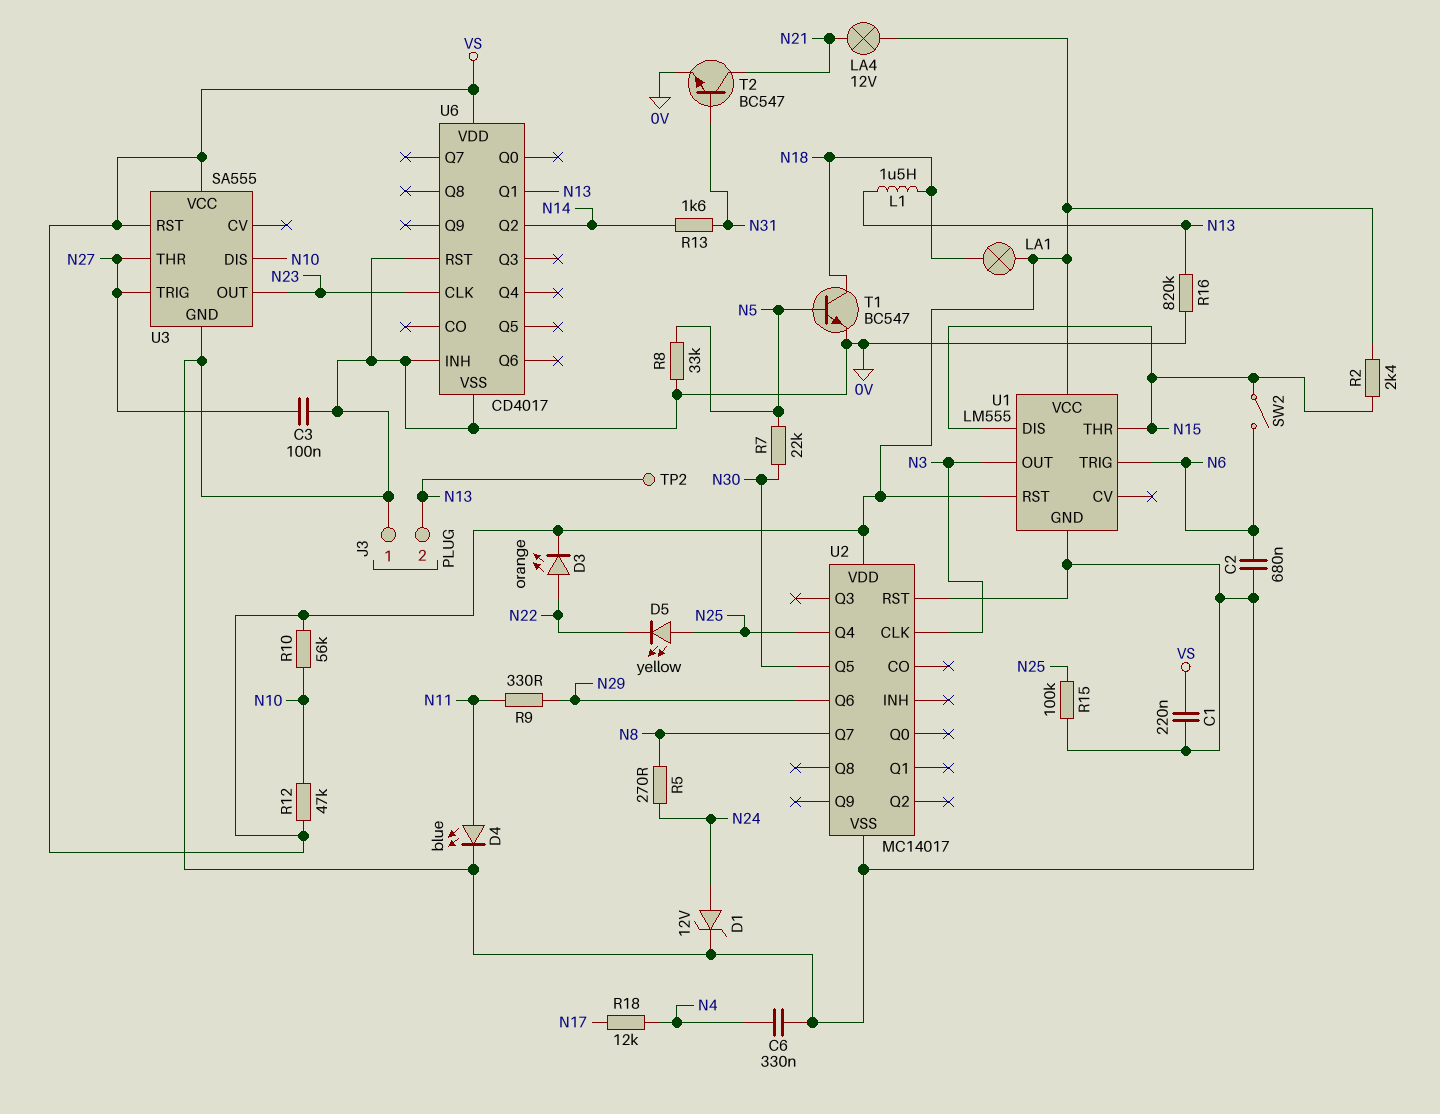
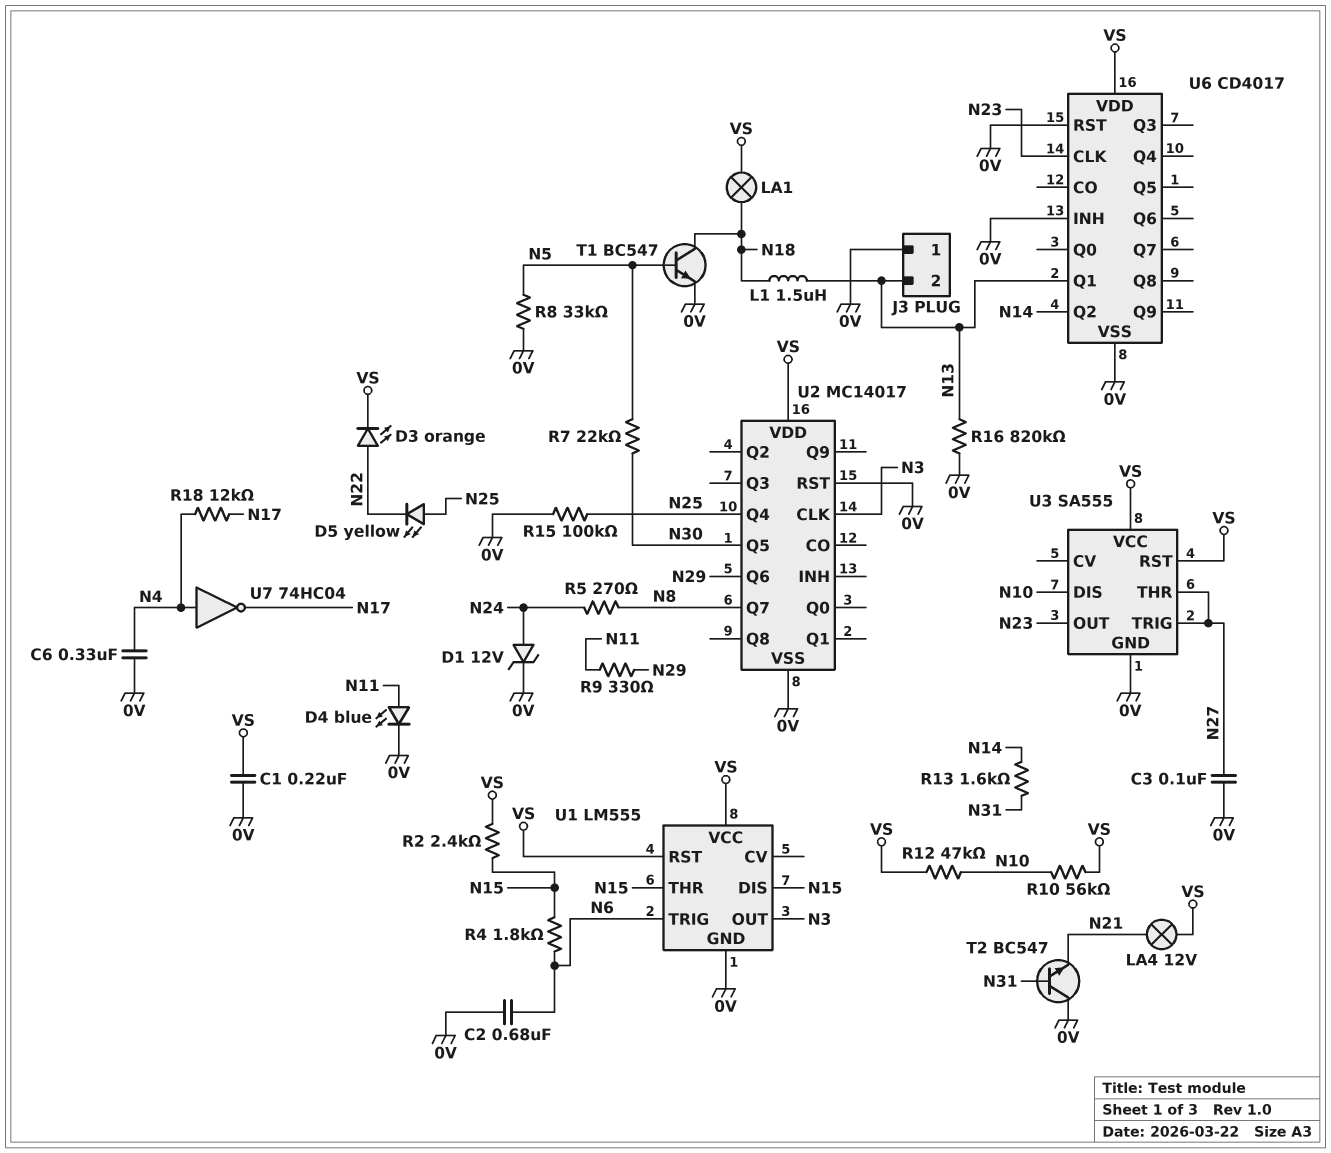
R4: none -> 1.8k (N6, N15)
SW2: switch (N6, N15) -> none
T2: NPN BC547 (B N31, C N21, E 0V) -> NPN BC547 (B N31, C 0V, E N21)
TP2: test point (N13) -> none
U7: none -> NOT 74HC04 (in N4, out N17)

